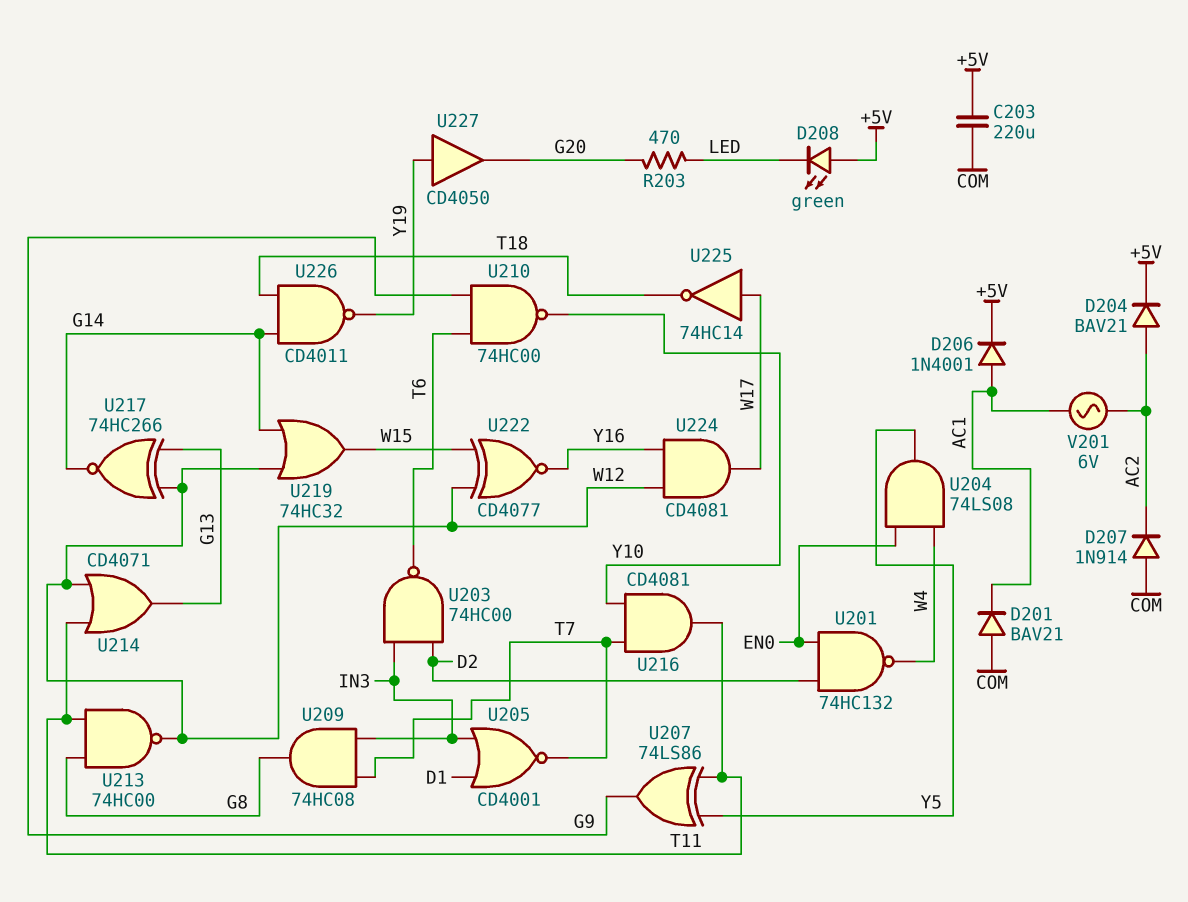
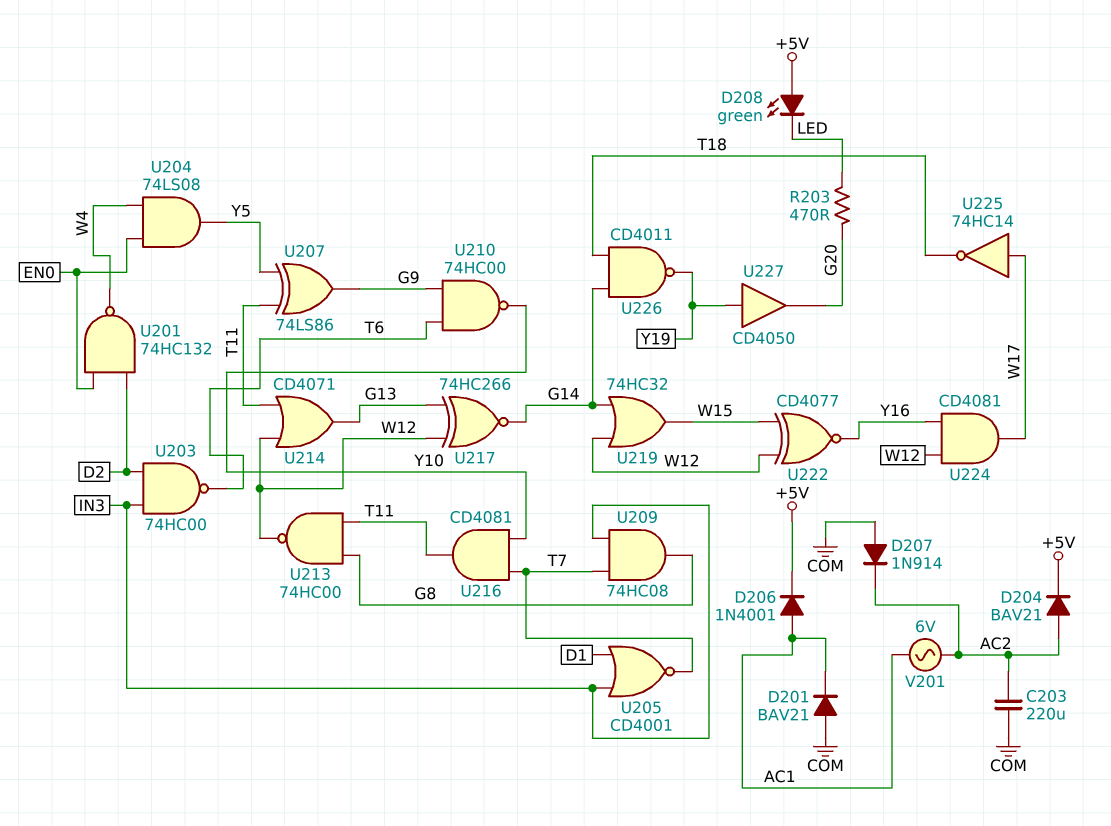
C203: 220uF (+5V, COM) -> 220uF (AC2, COM)

